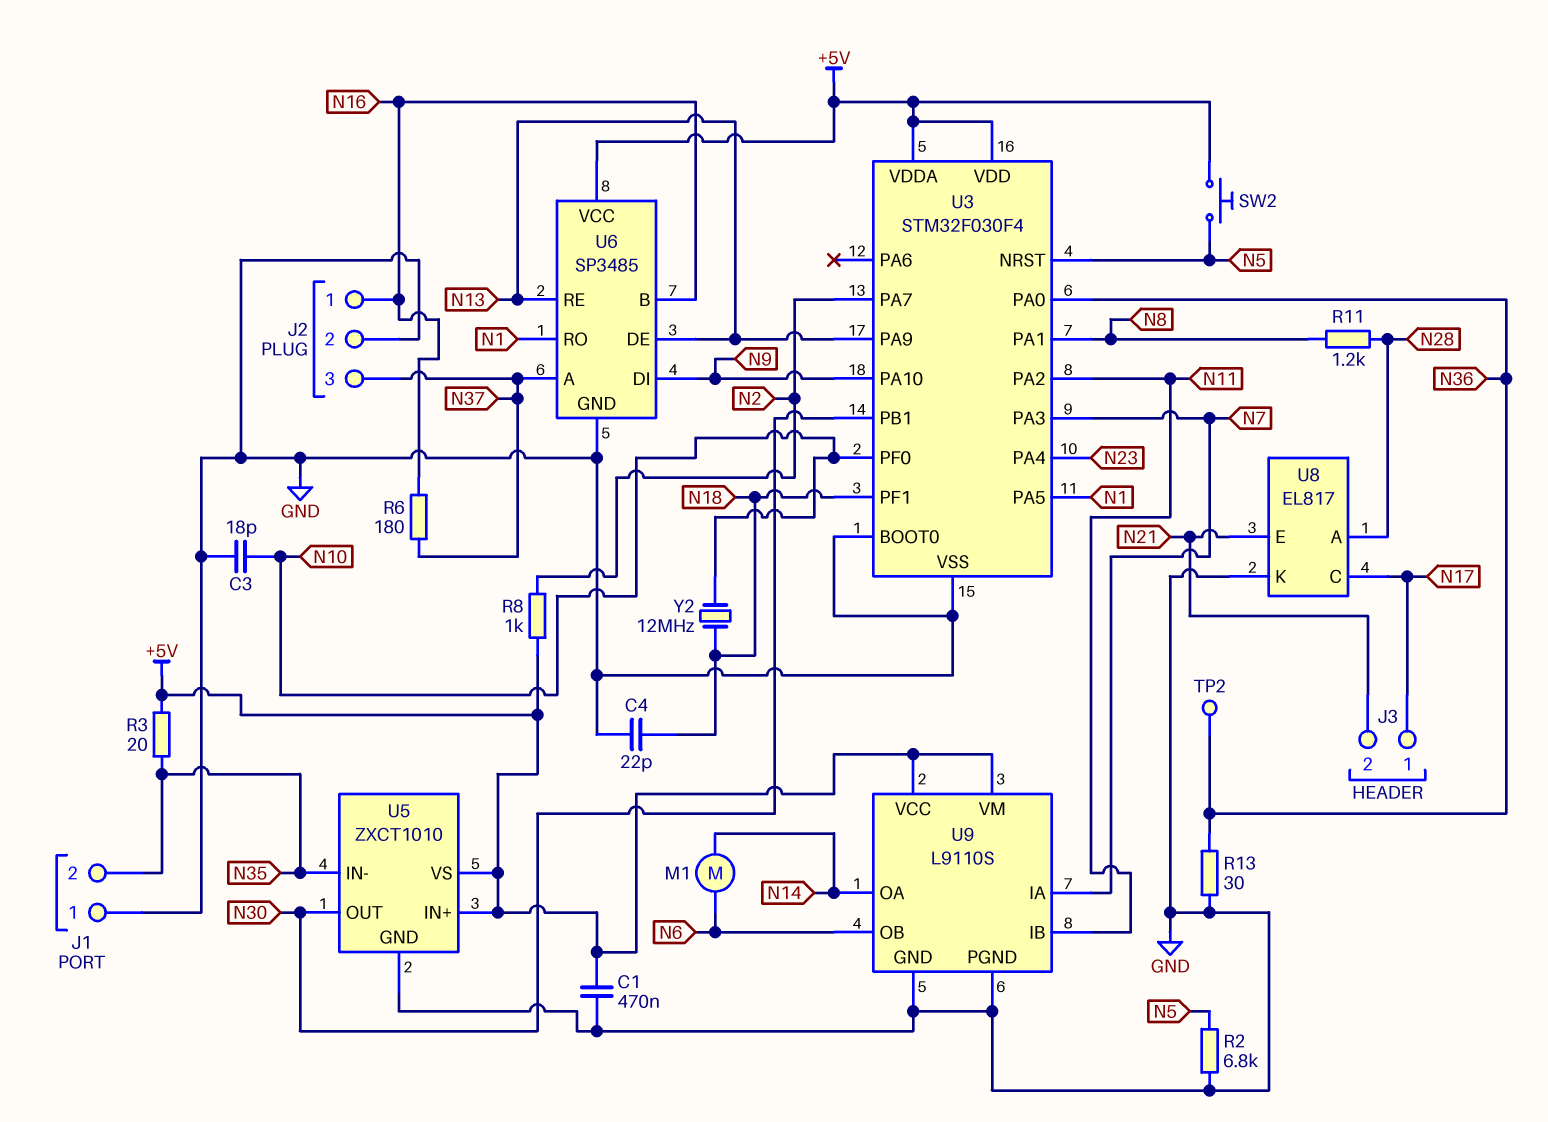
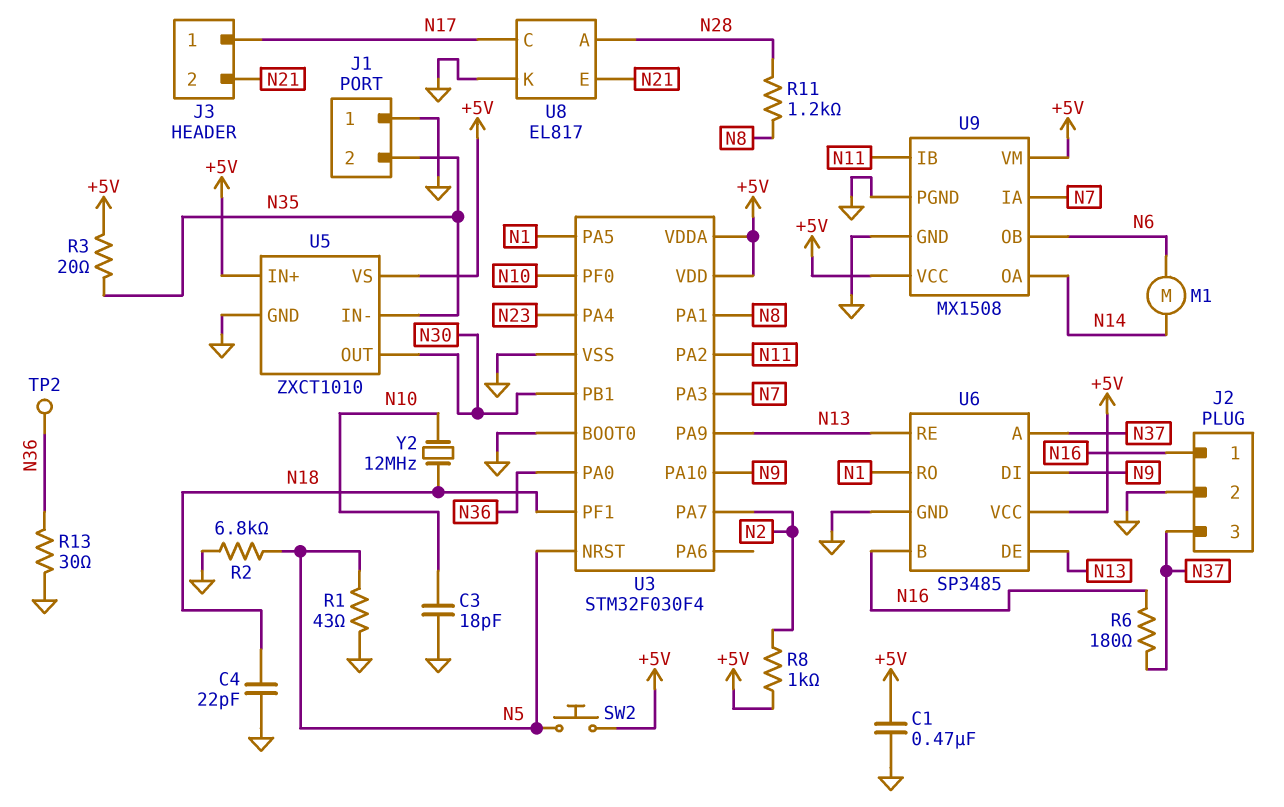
R1: none -> 43 (GND, N5)
U9: L9110S -> MX1508

